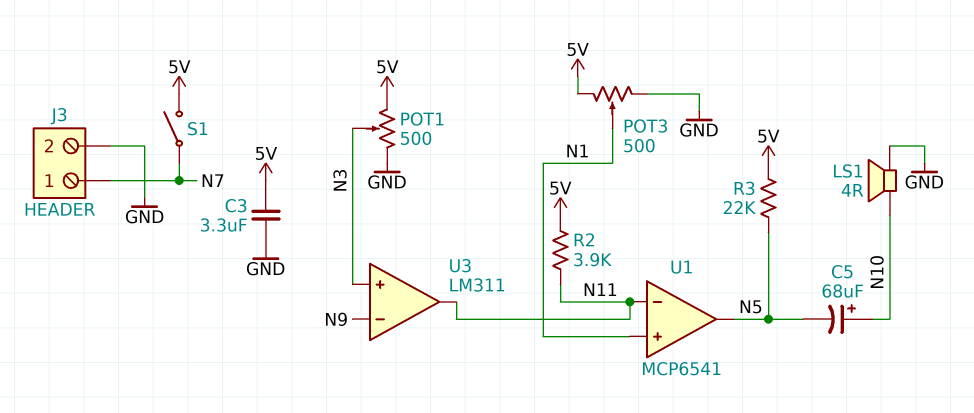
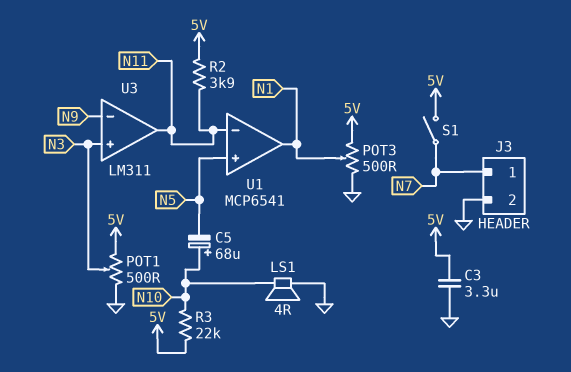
R3: 22k (5V, N5) -> 22k (5V, N10)
U1 pin in+: N1 -> N5
U1 pin out: N5 -> N1

